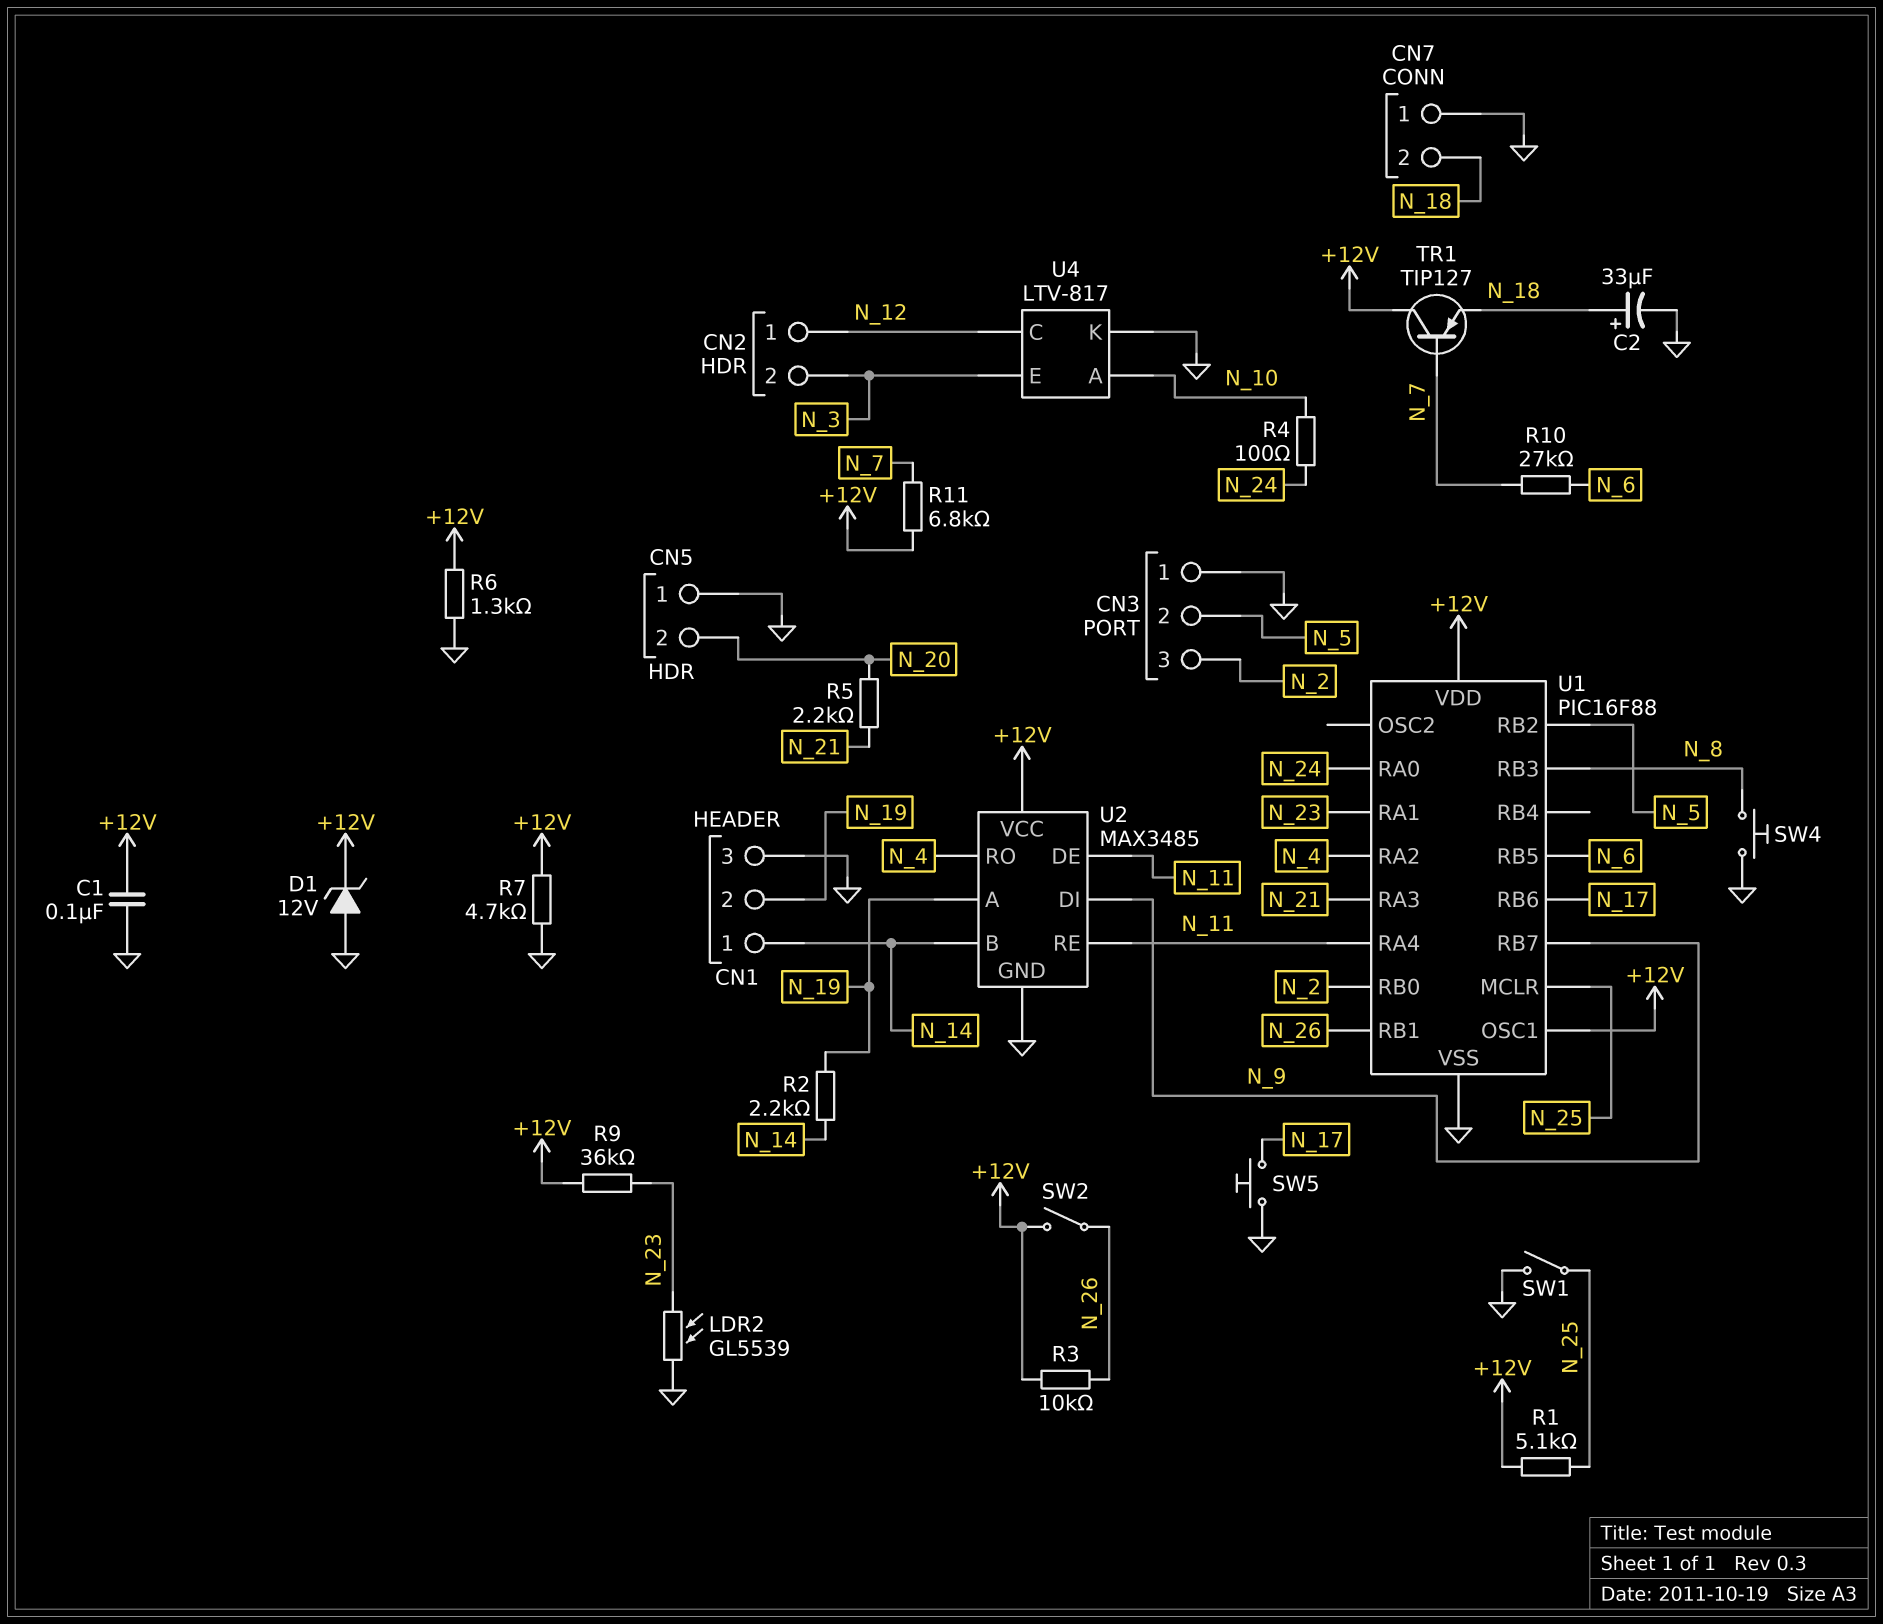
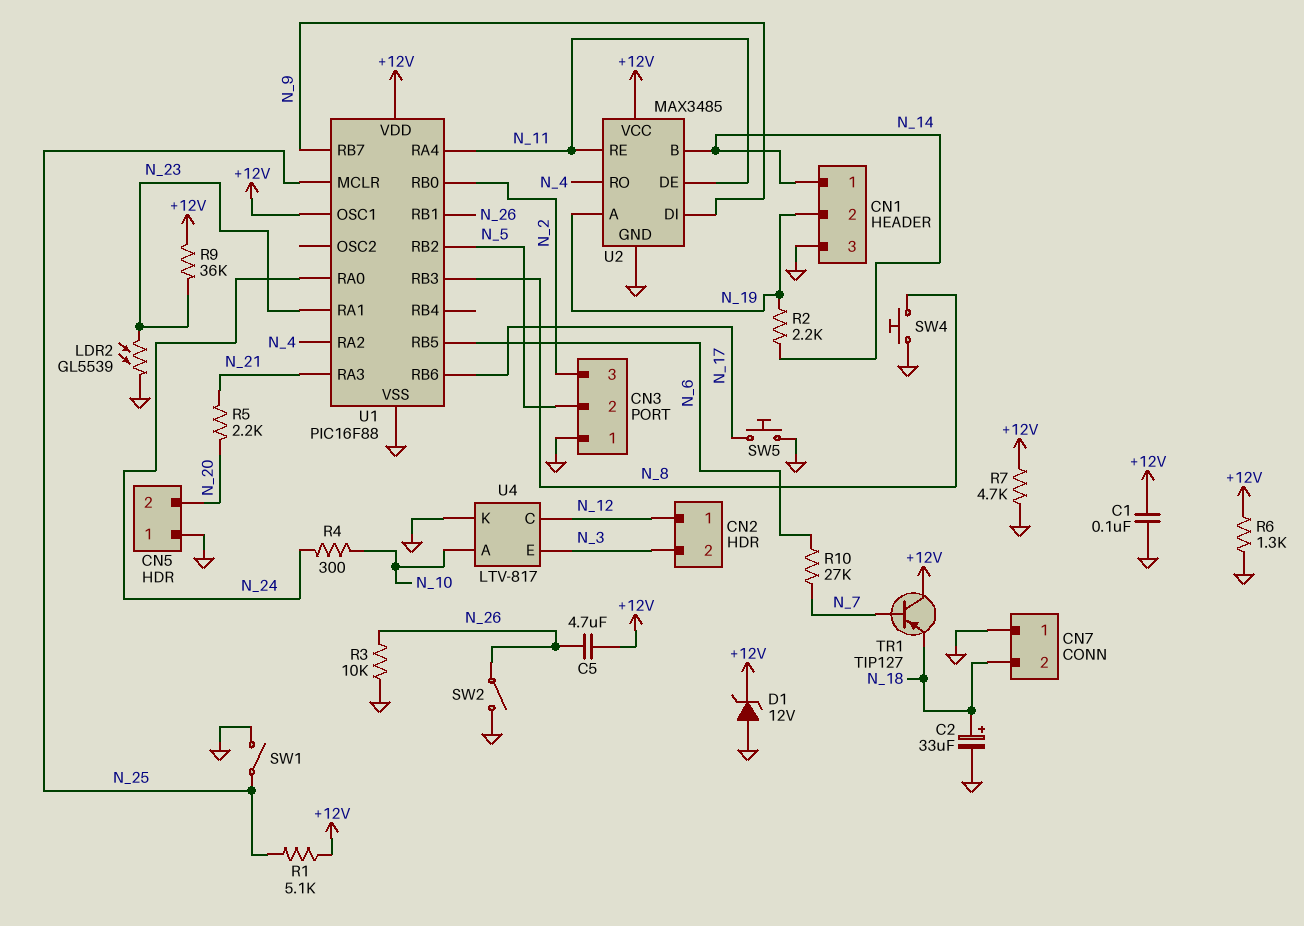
C5: none -> 4.7uF (+12V, N_26)
R3: 10k (+12V, N_26) -> 10k (GND, N_26)
R4: 100 (N_10, N_24) -> 300 (N_10, N_24)
R11: 6.8k (+12V, N_7) -> none
SW2: switch (+12V, N_26) -> switch (GND, N_26)

